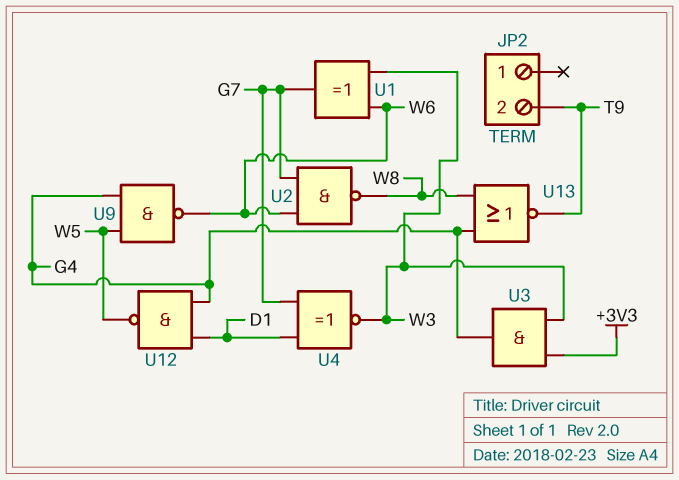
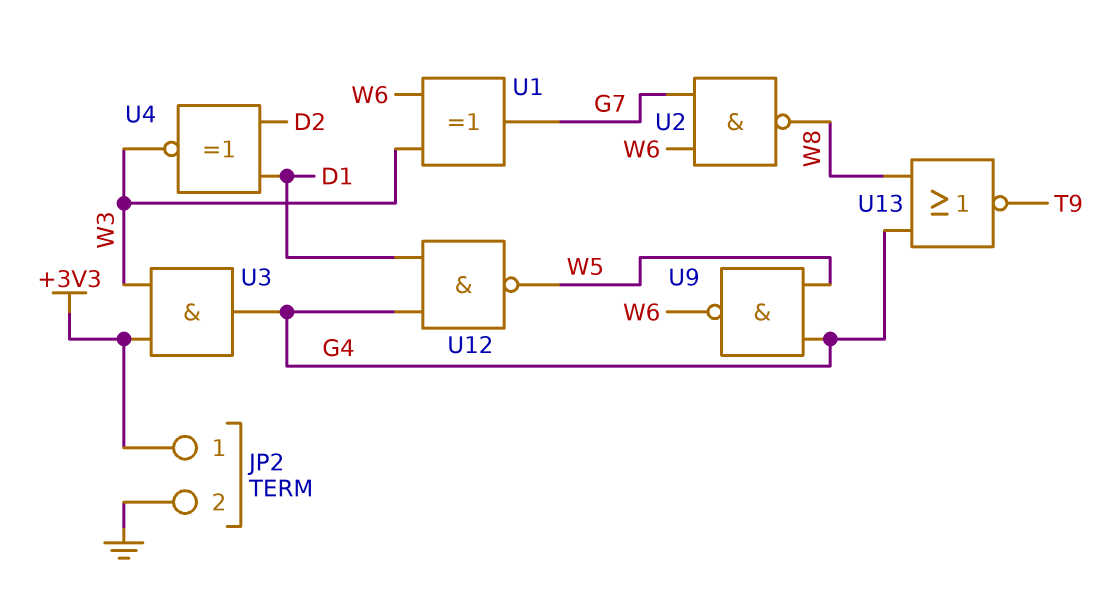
JP2 pin 1: none -> +3V3
JP2 pin 2: T9 -> GND
U4: XNOR (in D1, in G7, out W3) -> XNOR (in D1, in D2, out W3)

